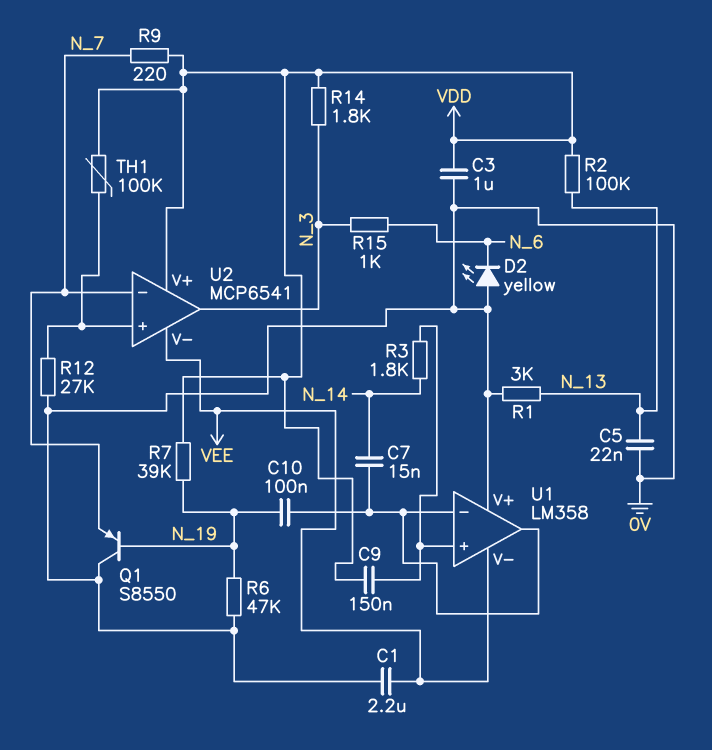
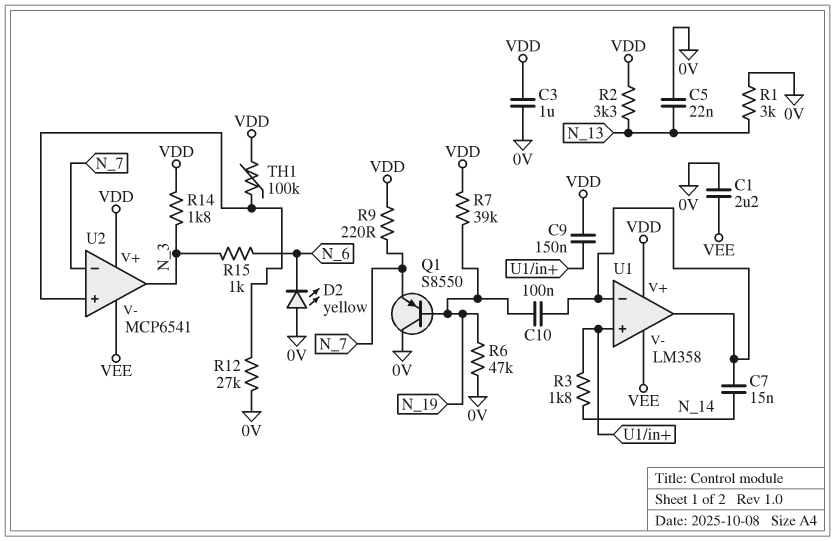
R2: 100k (N_13, VDD) -> 3.3k (N_13, VDD)
U1 pin V+: 0V -> VDD

